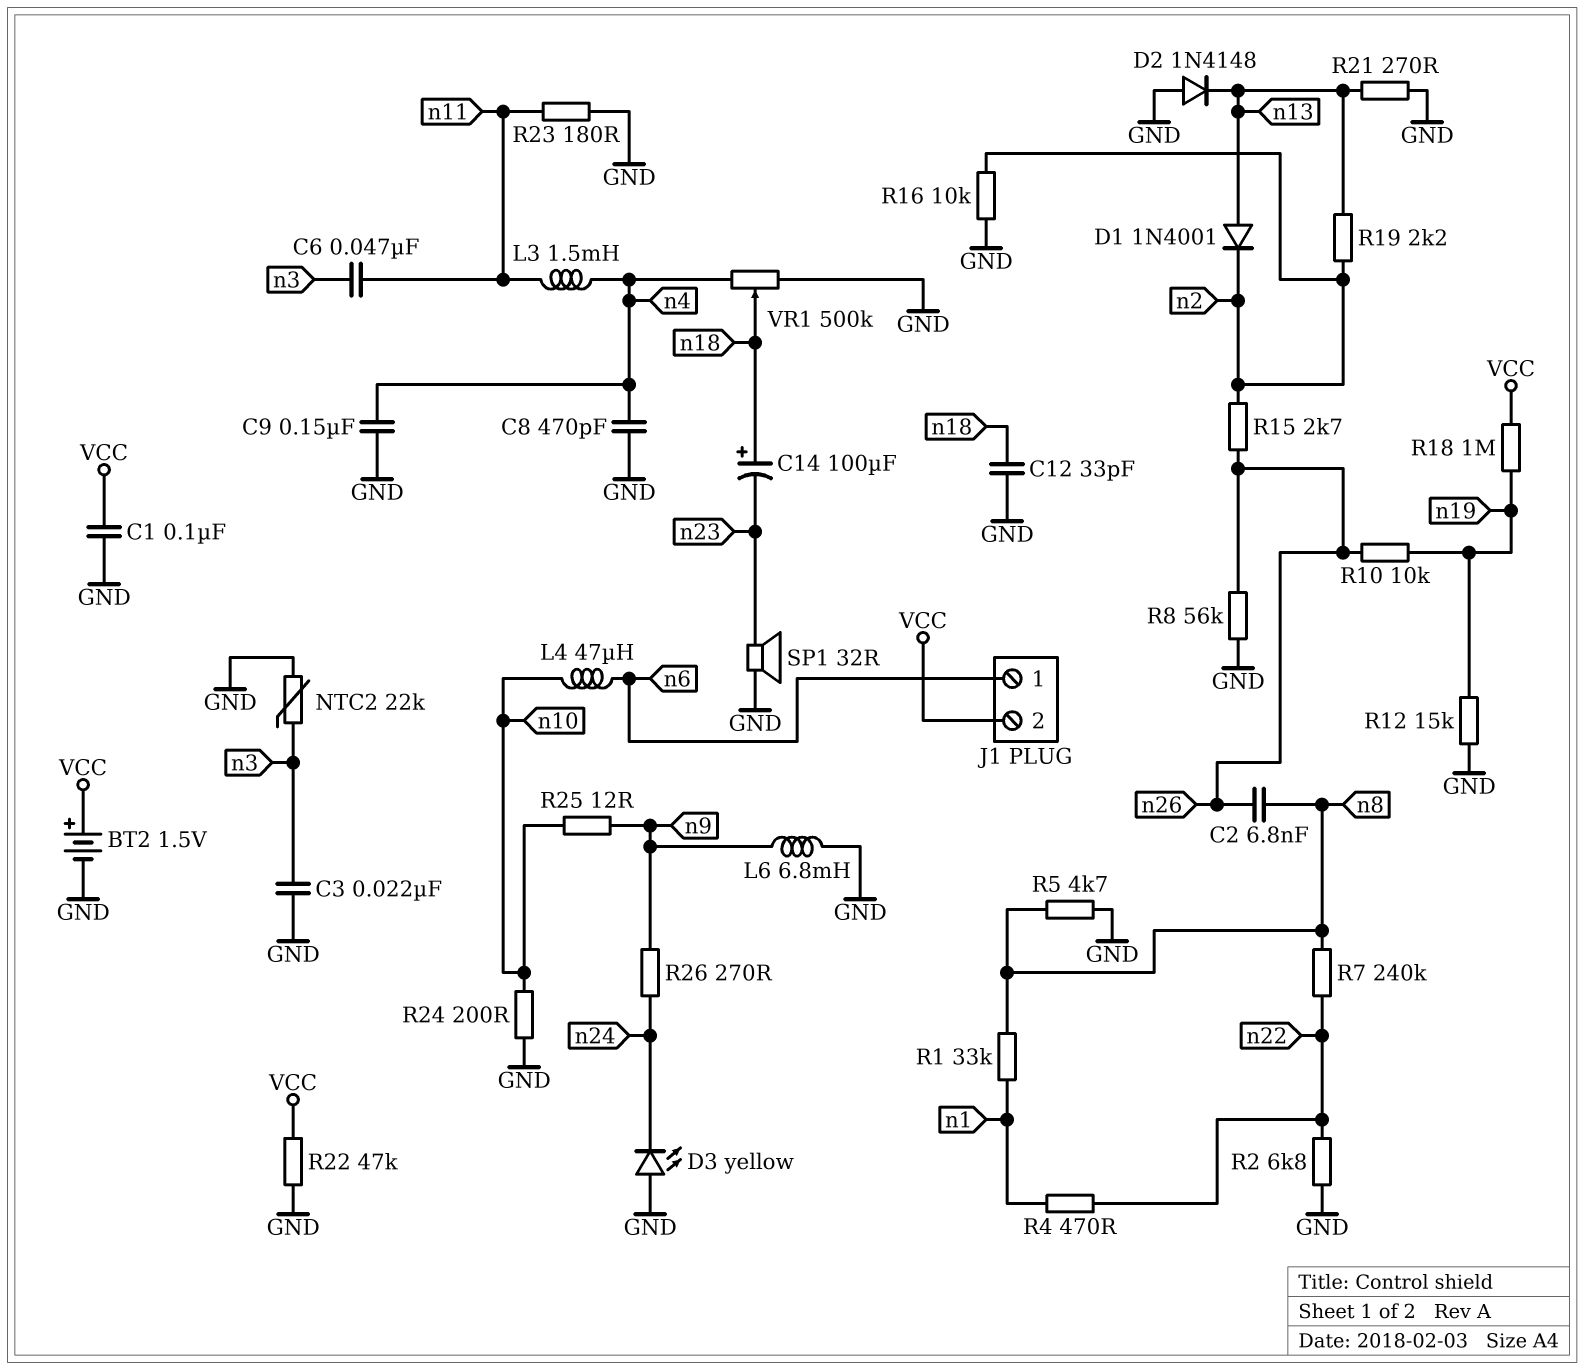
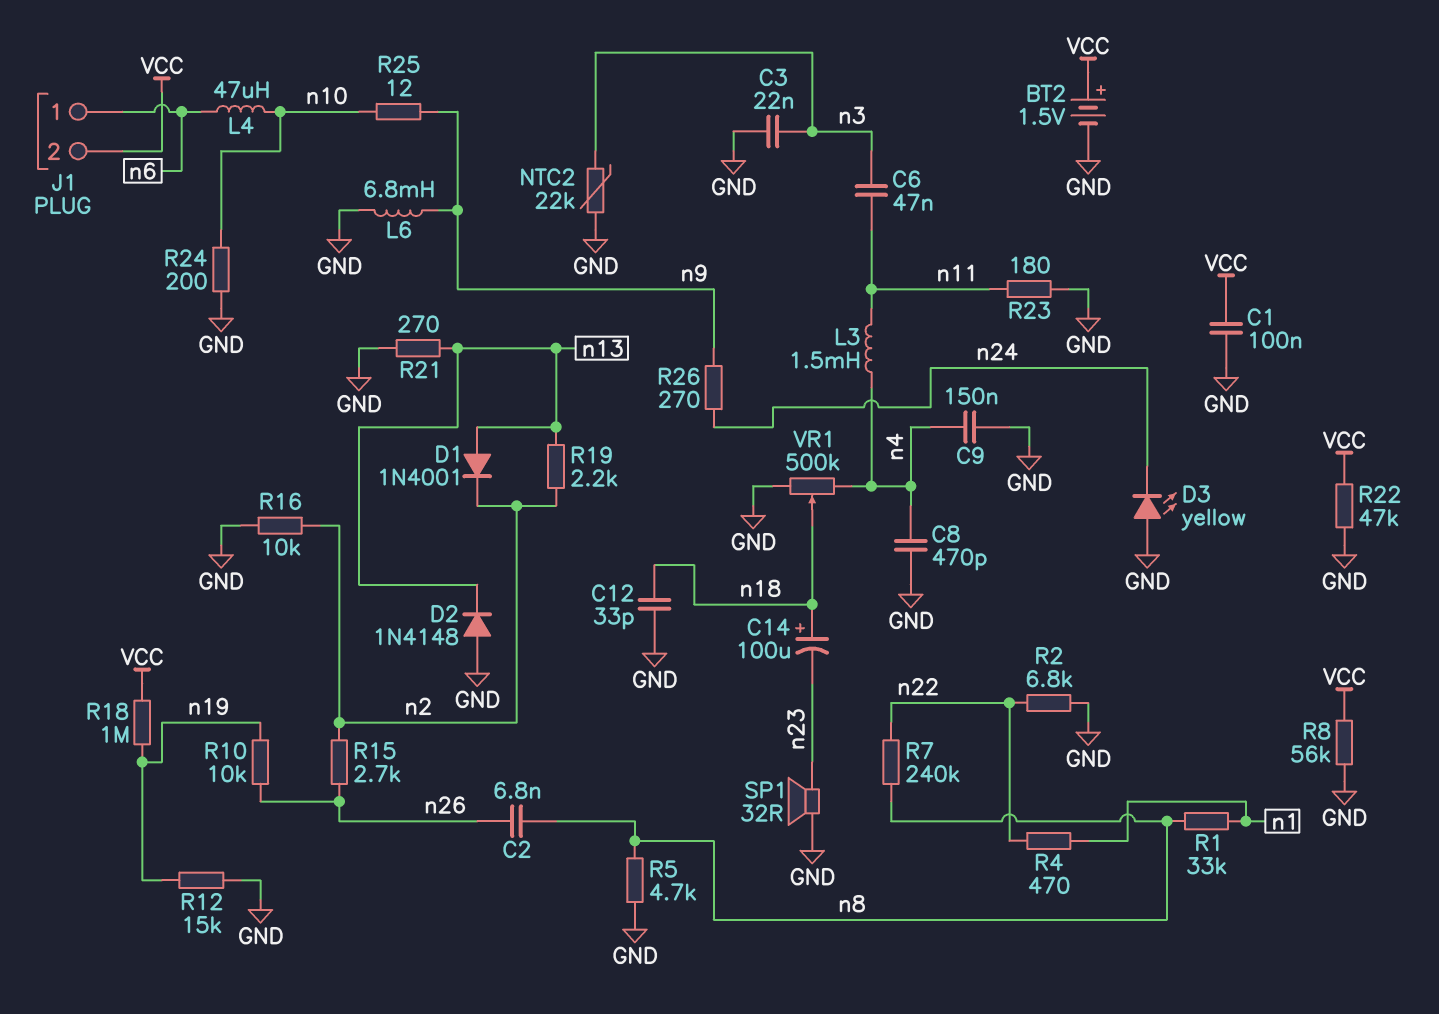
R8: 56k (GND, n26) -> 56k (GND, VCC)

